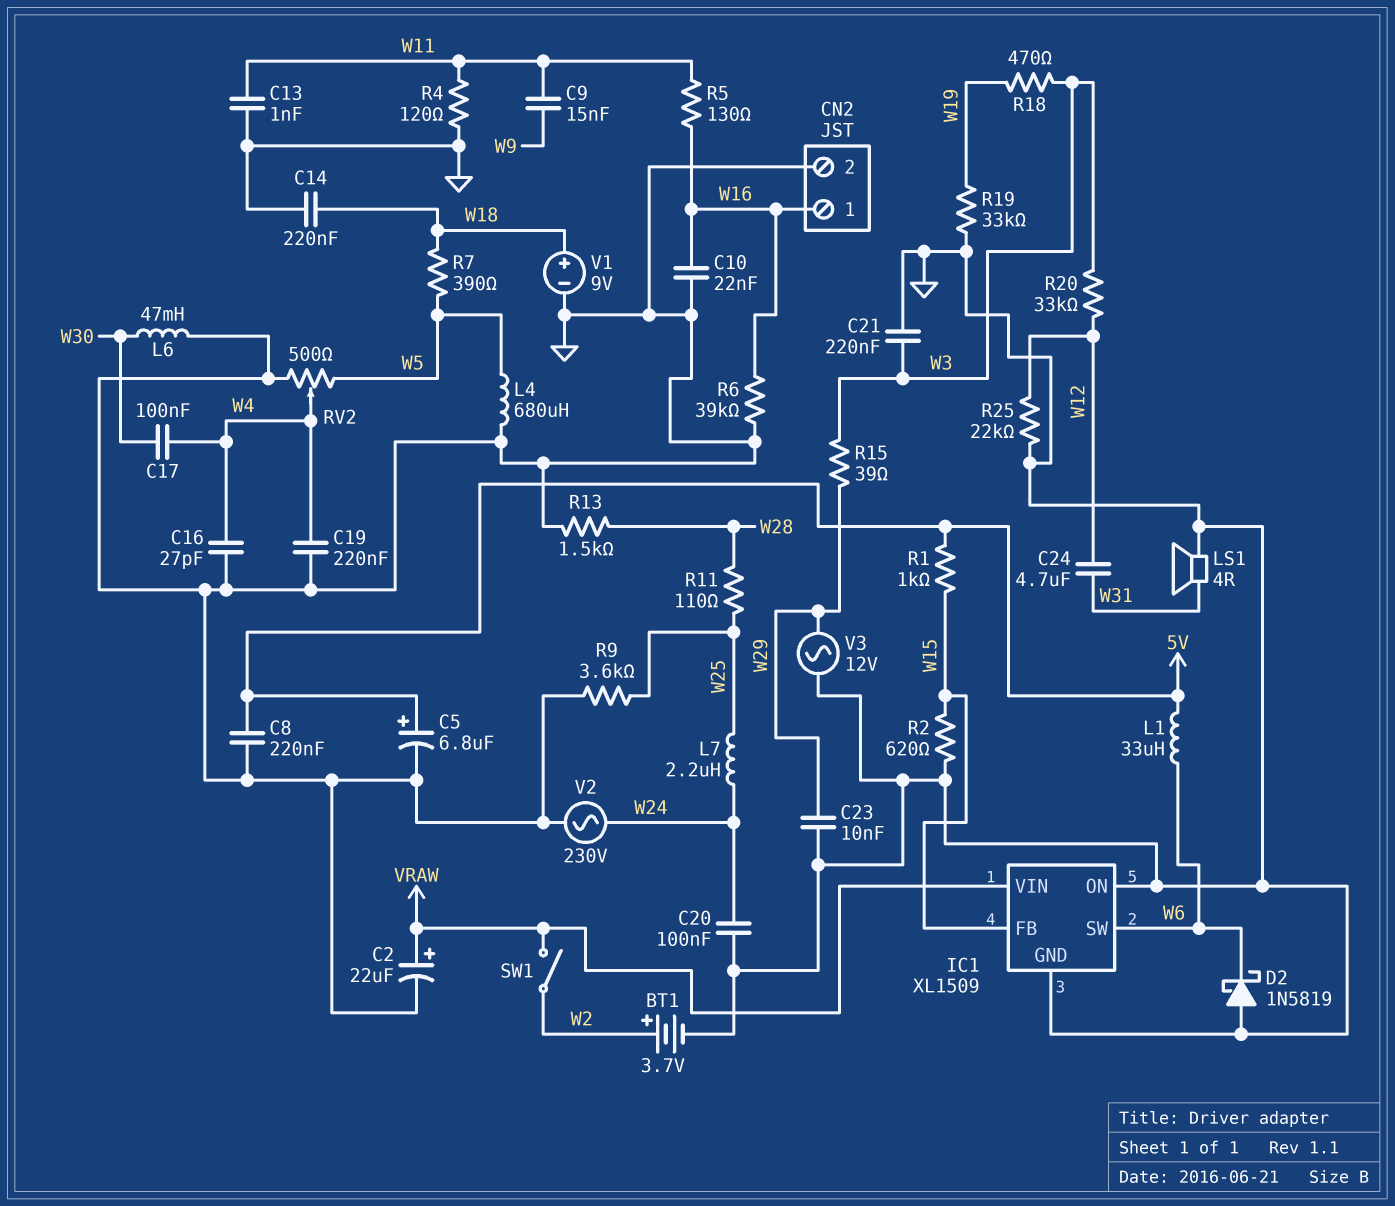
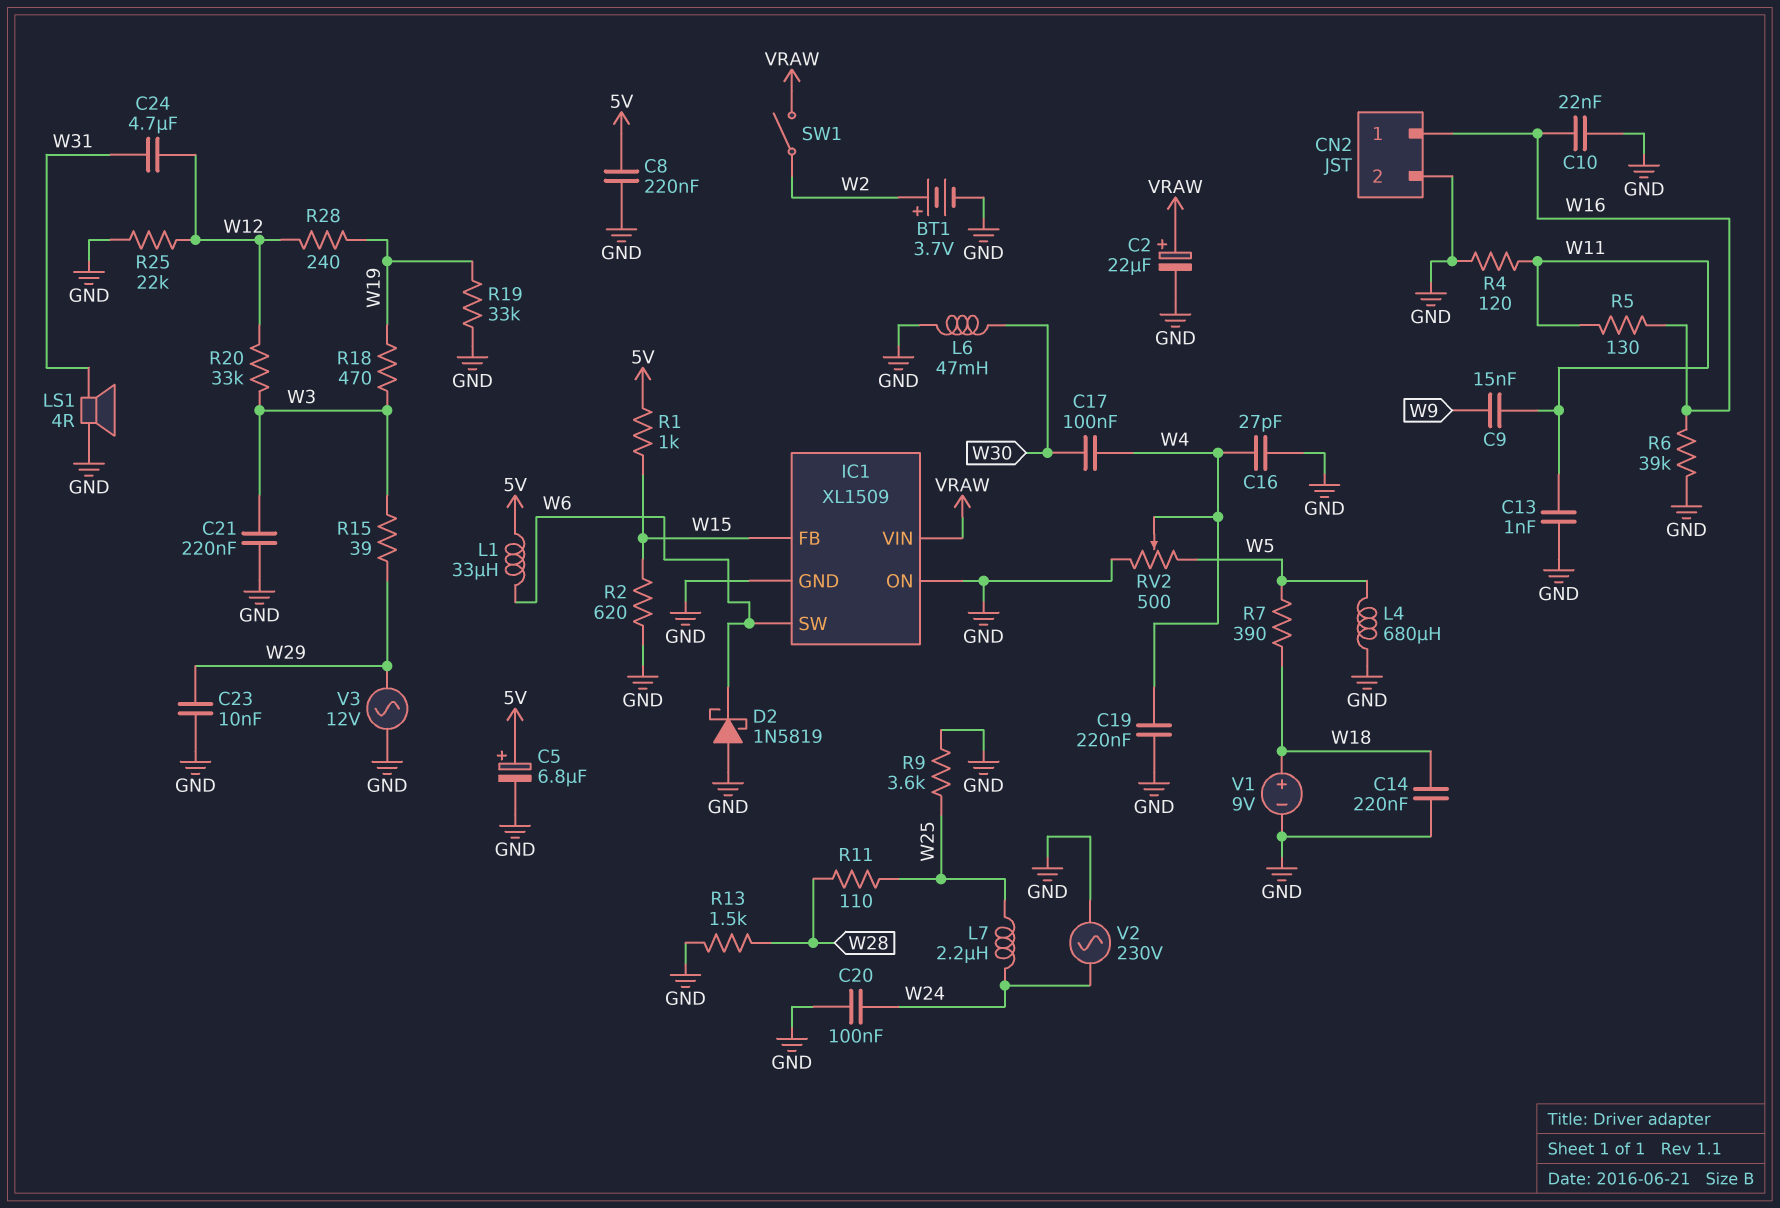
R28: none -> 240 (W12, W19)

